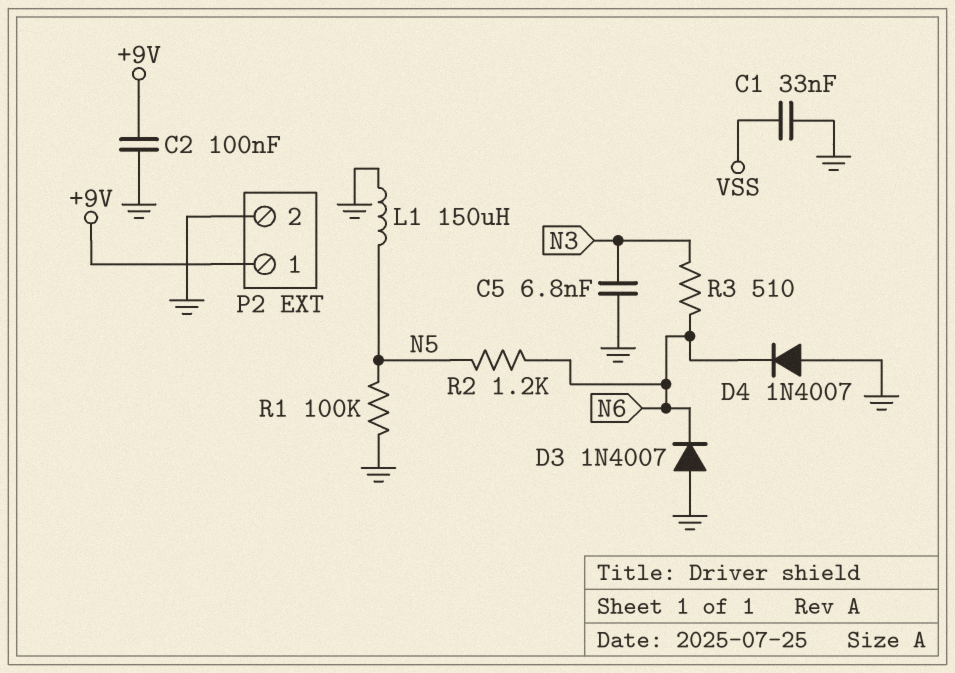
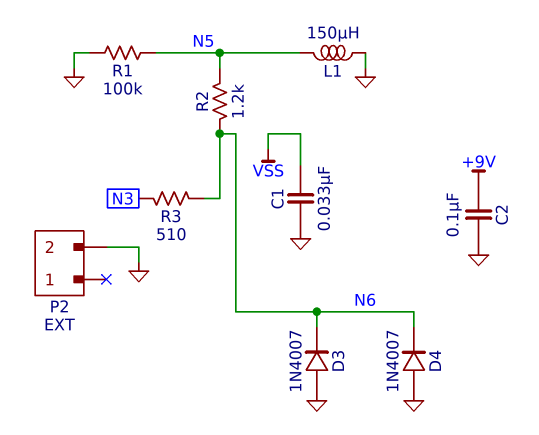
C5: 6.8nF (GND, N3) -> none
P2 pin 1: +9V -> none

